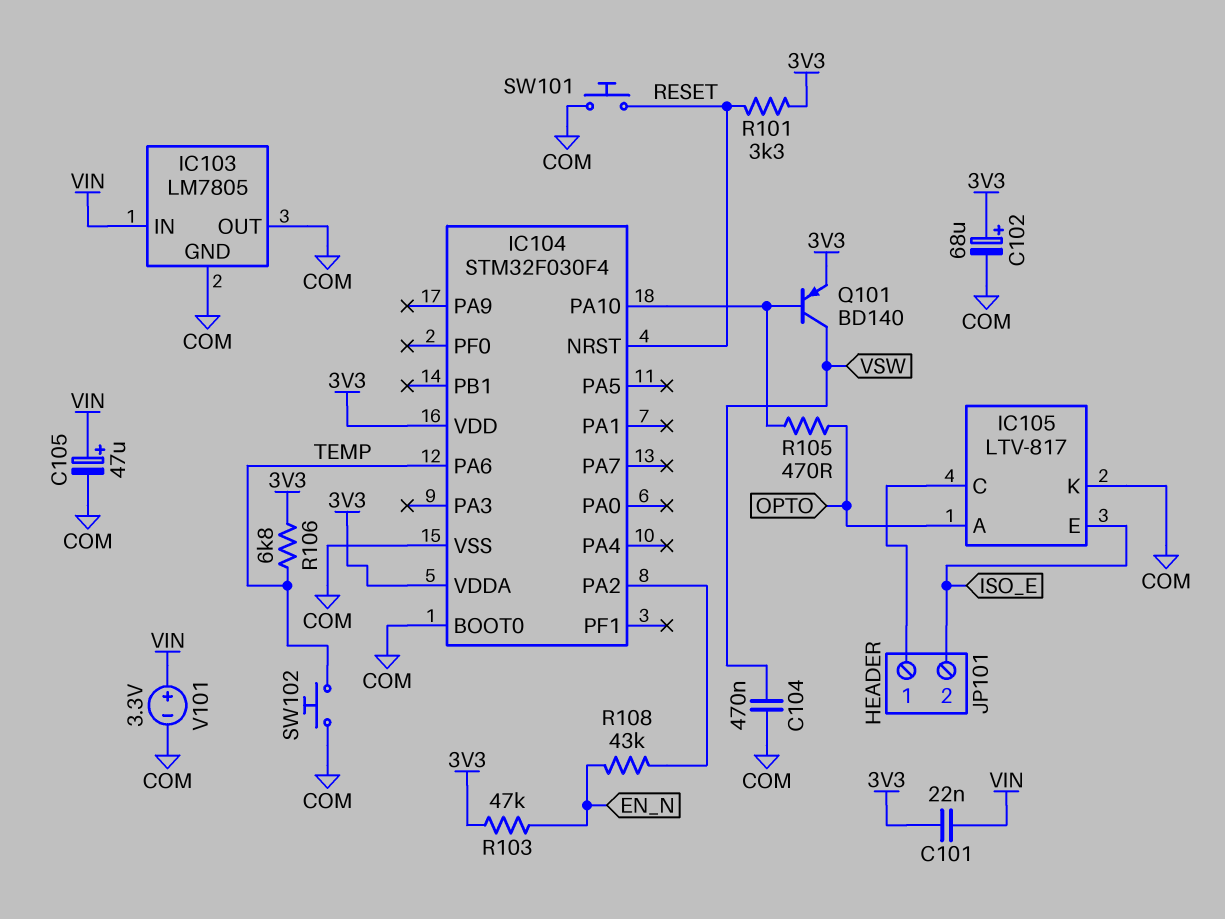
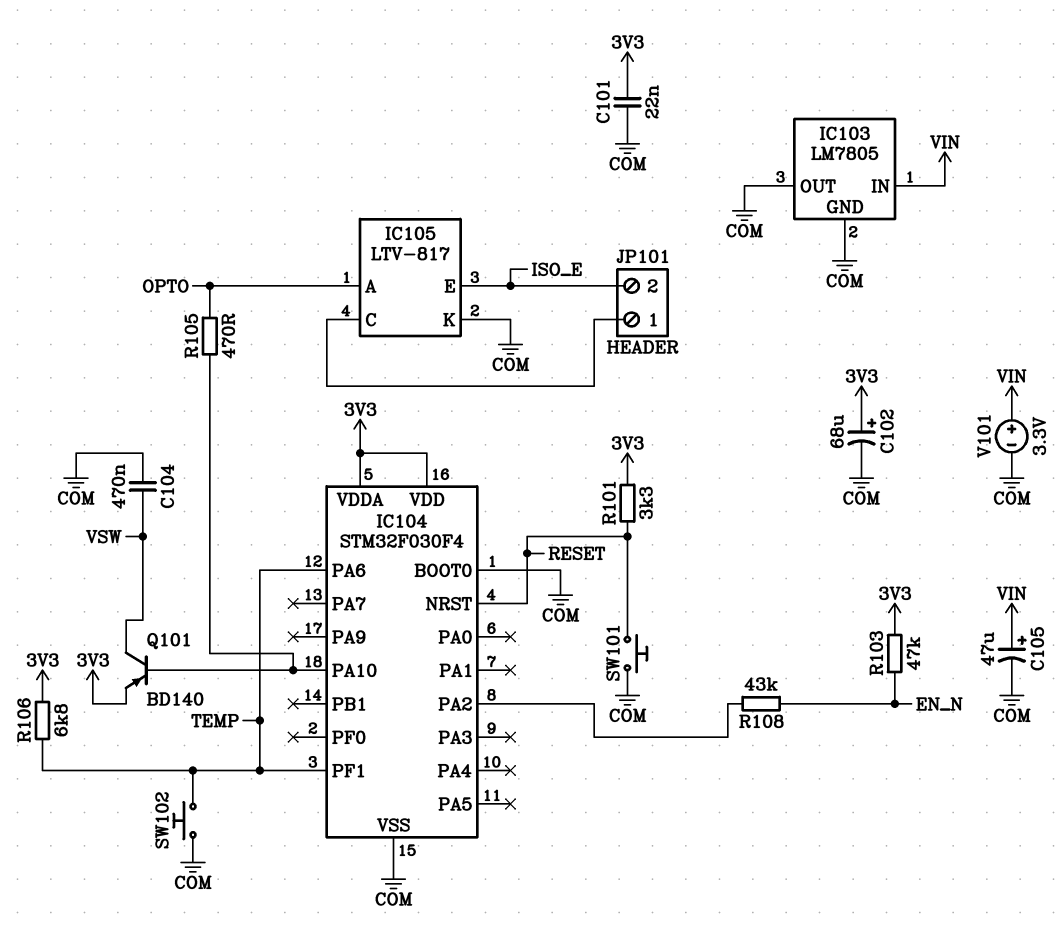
C101: 22nF (3V3, VIN) -> 22nF (3V3, COM)
IC104 pin PF1: none -> TEMP

